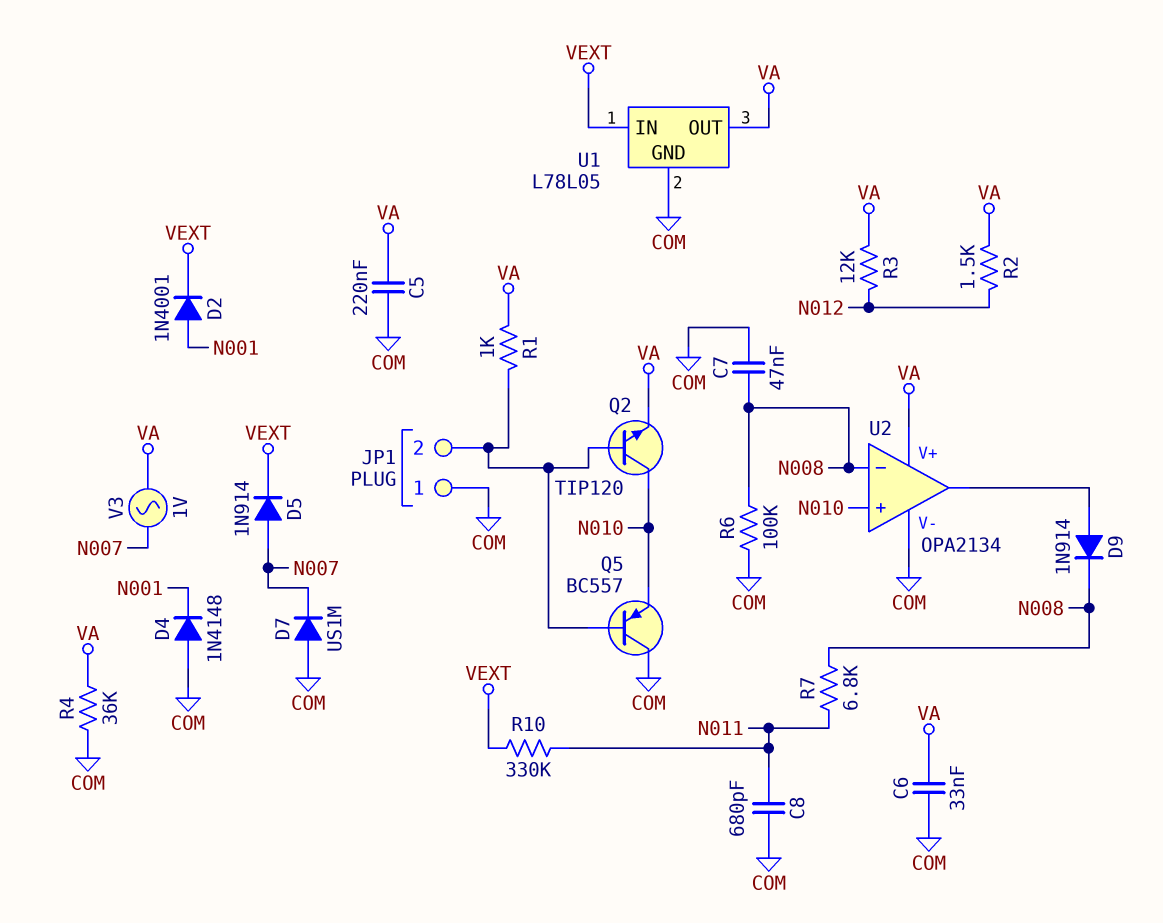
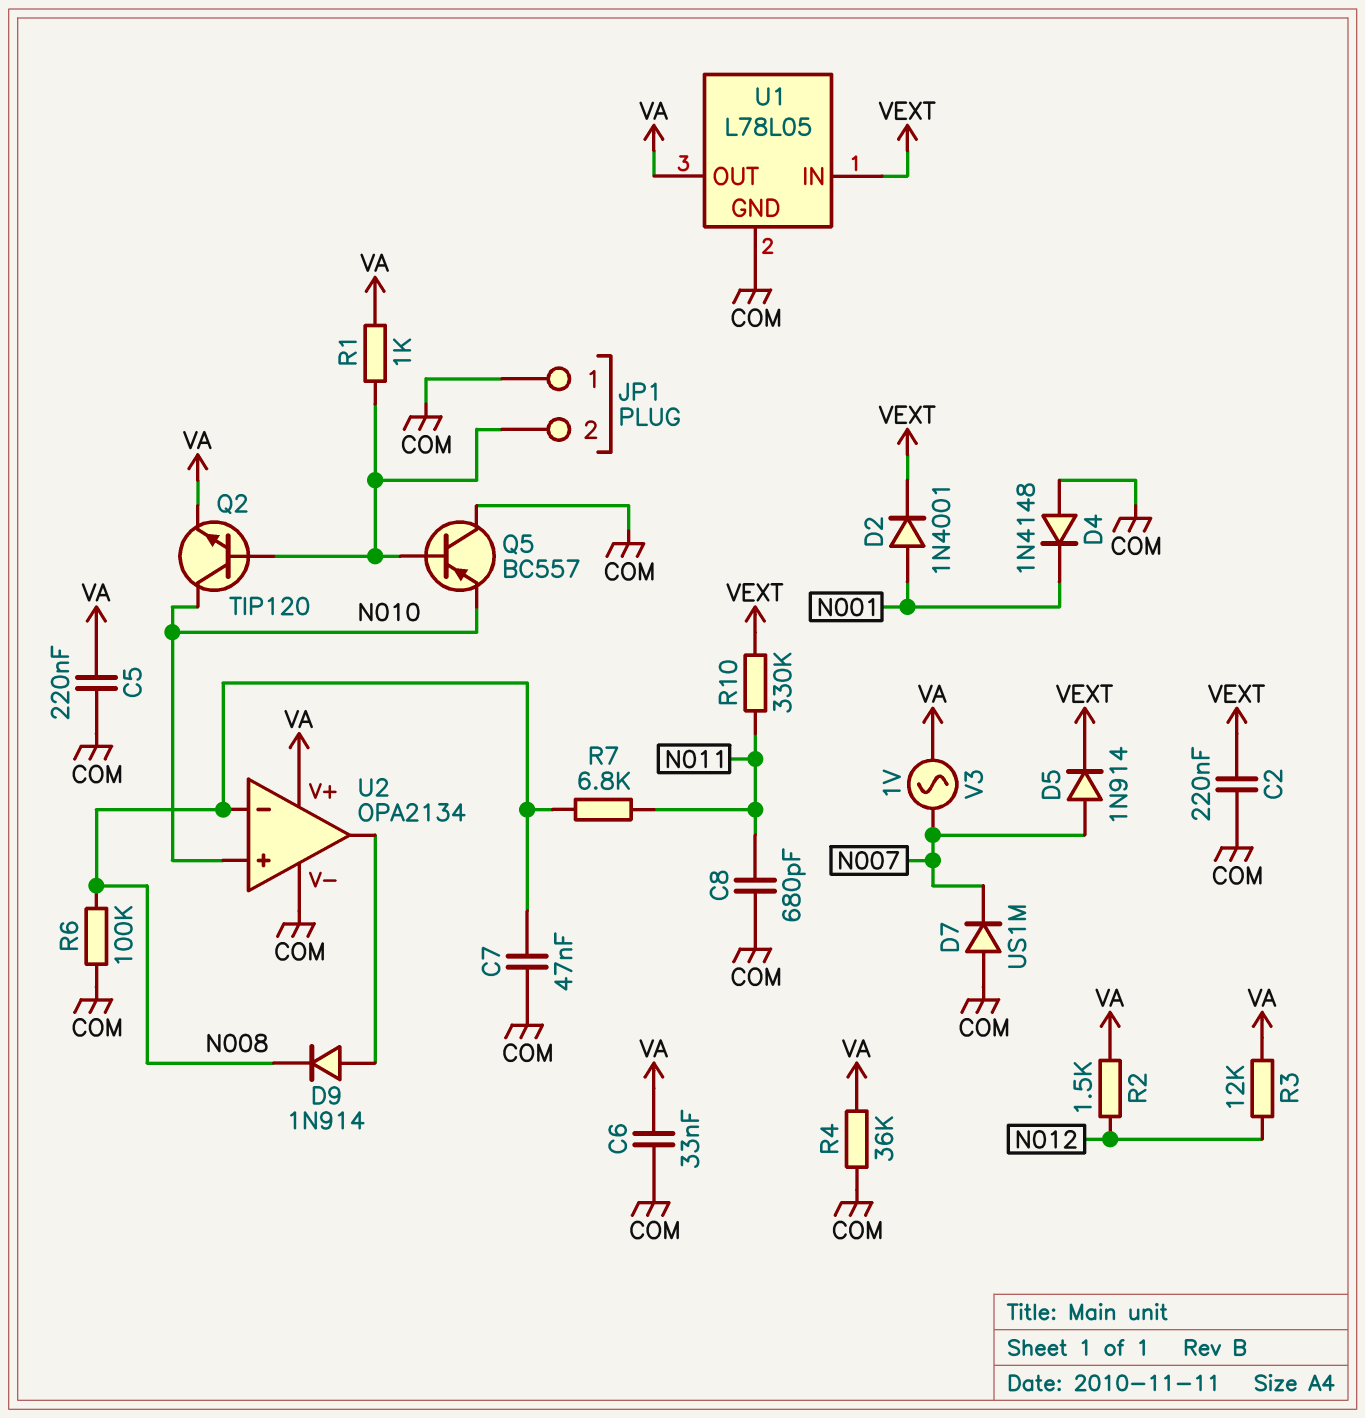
C2: none -> 220nF (COM, VEXT)

